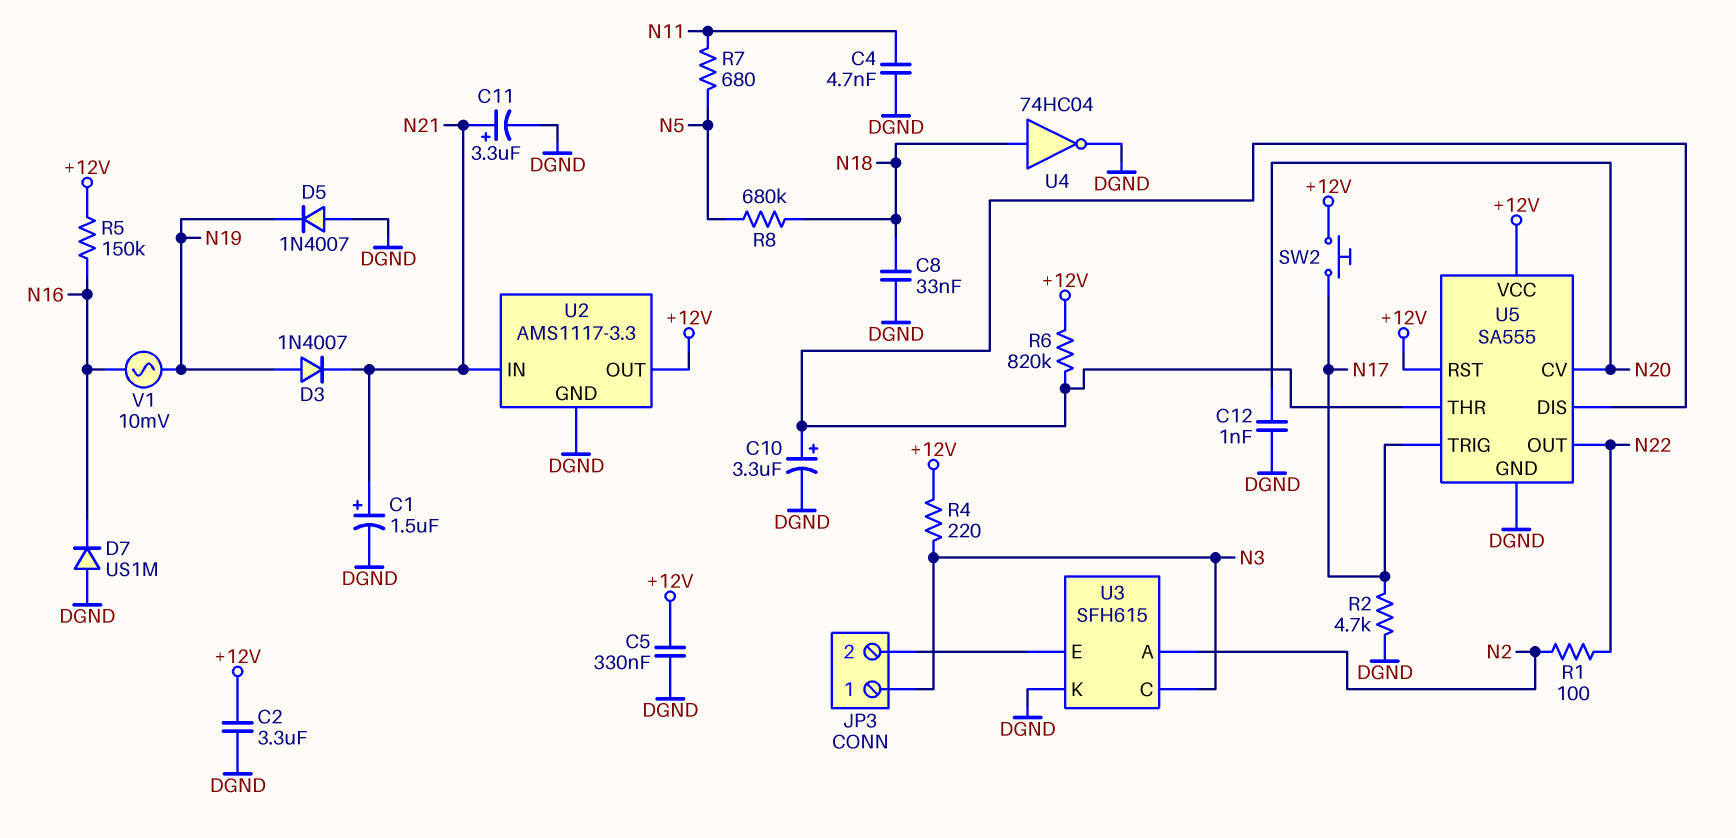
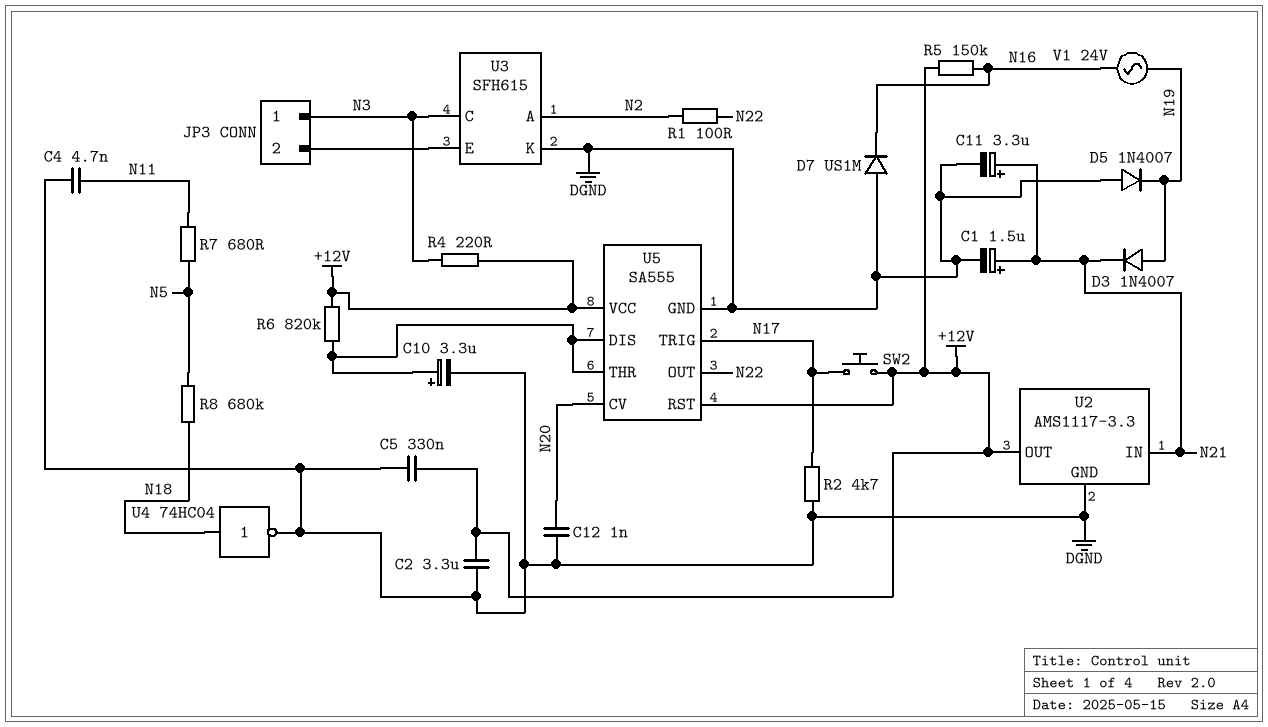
C8: 33nF (DGND, N18) -> none
V1: AC 10mV (N16, N19) -> AC 24V (N16, N19)

